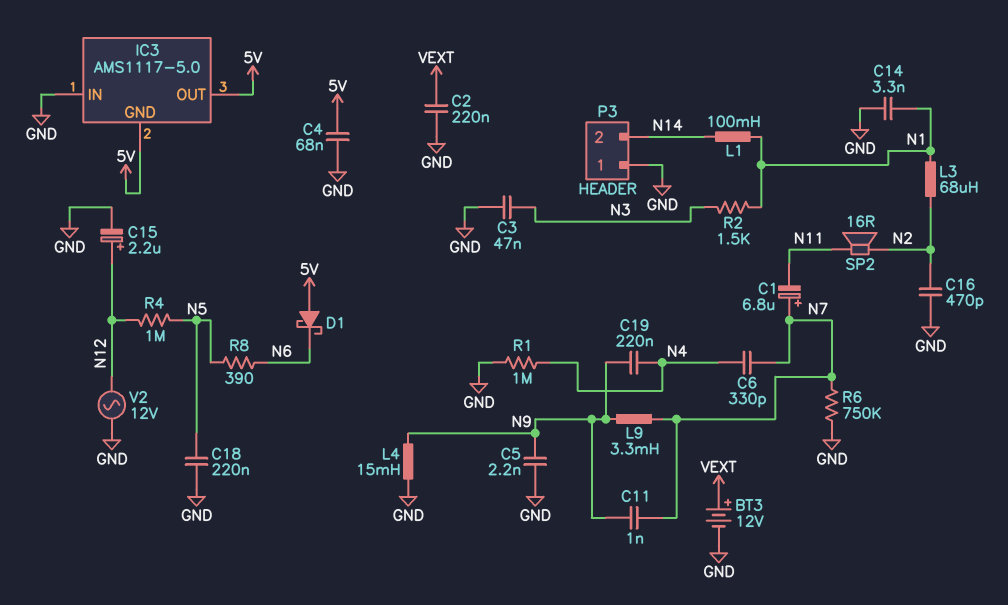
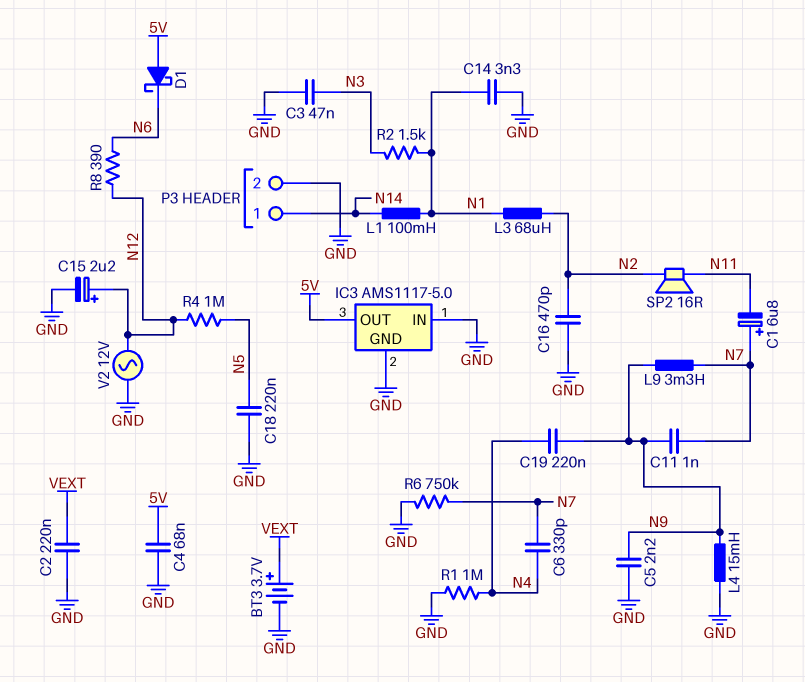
BT3: 12V (plus VEXT, minus GND) -> 3.7V (plus VEXT, minus GND)
IC3 pin GND: 5V -> GND
P3 pin 1: GND -> N14
P3 pin 2: N14 -> GND
R8: 390 (N5, N6) -> 390 (N6, N12)

